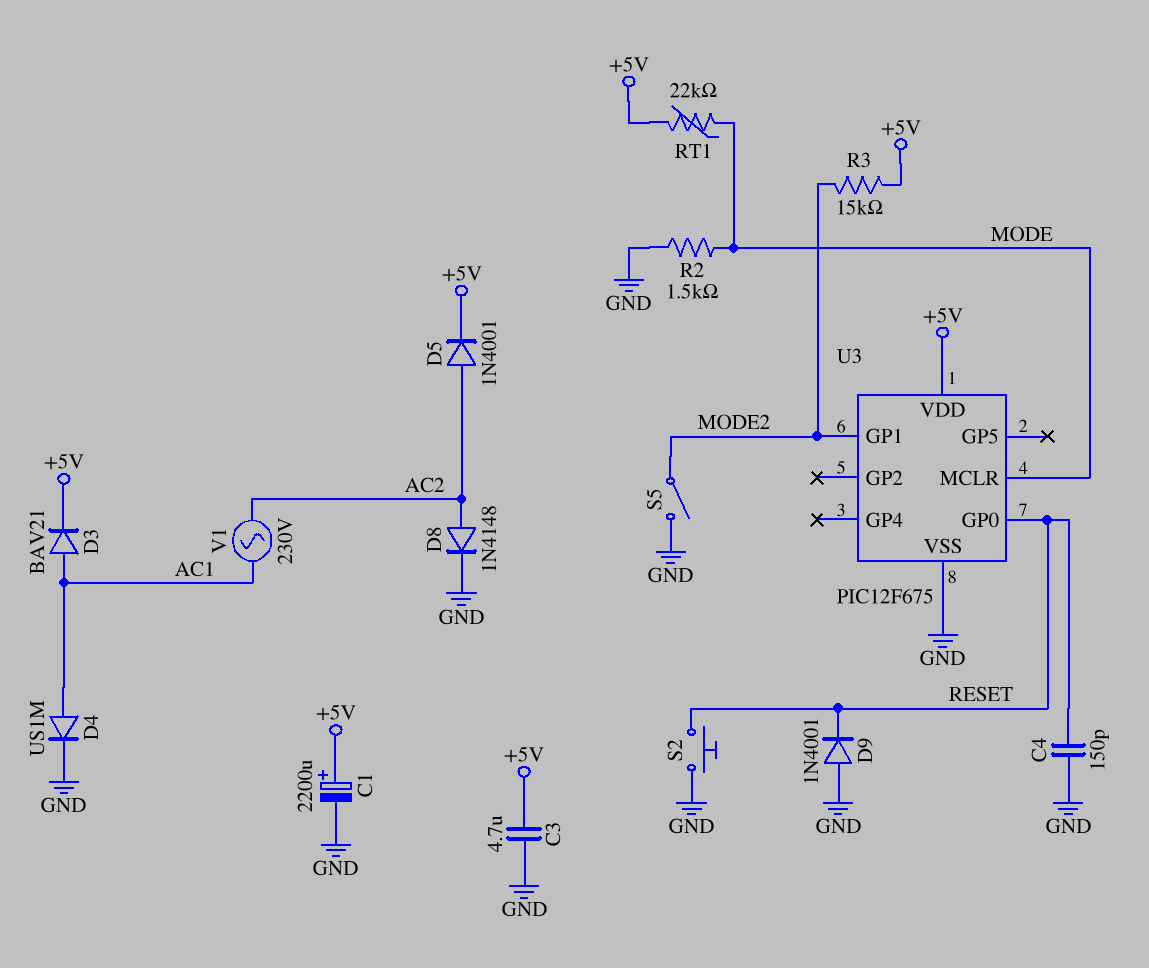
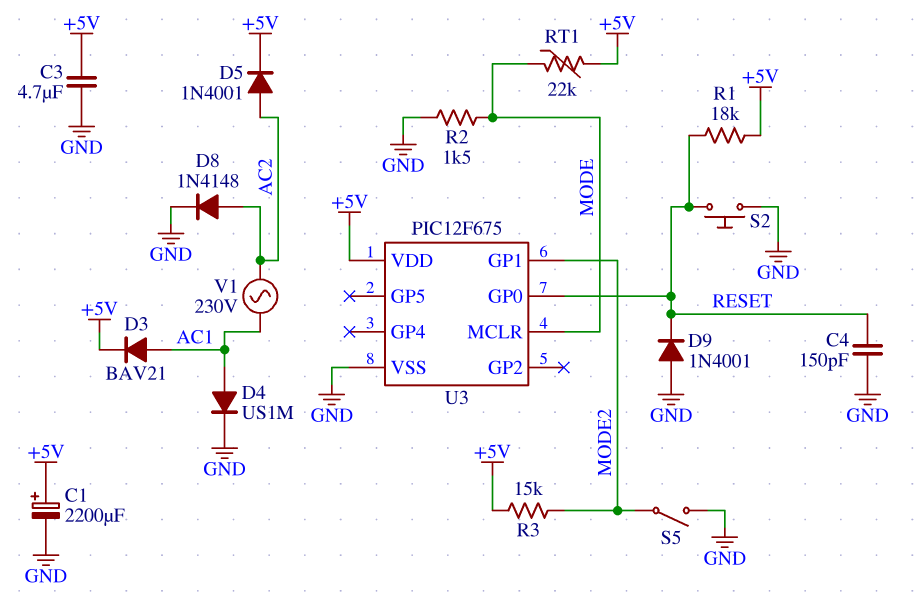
R1: none -> 18k (+5V, RESET)

